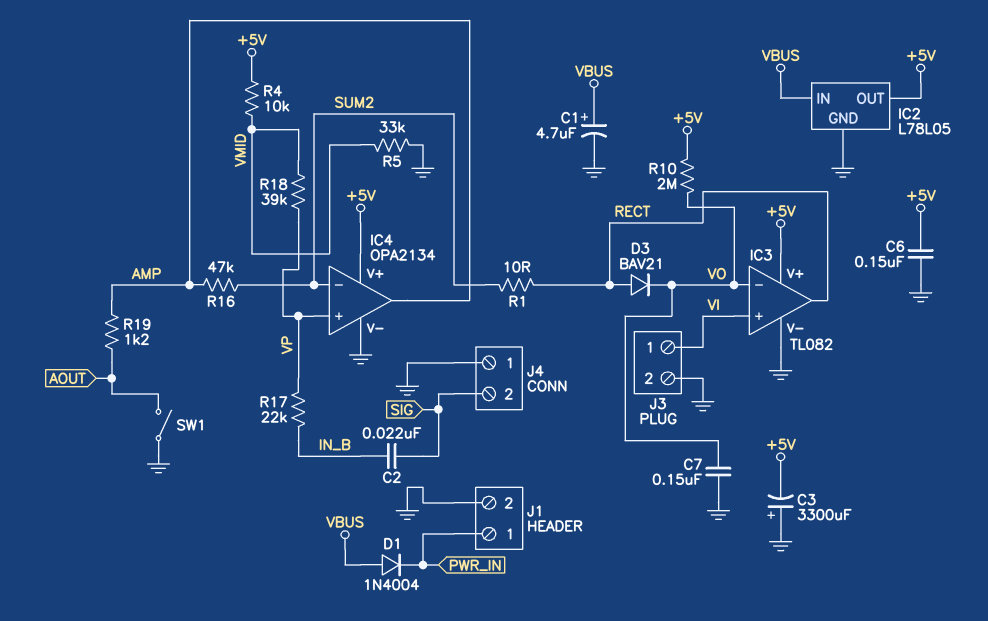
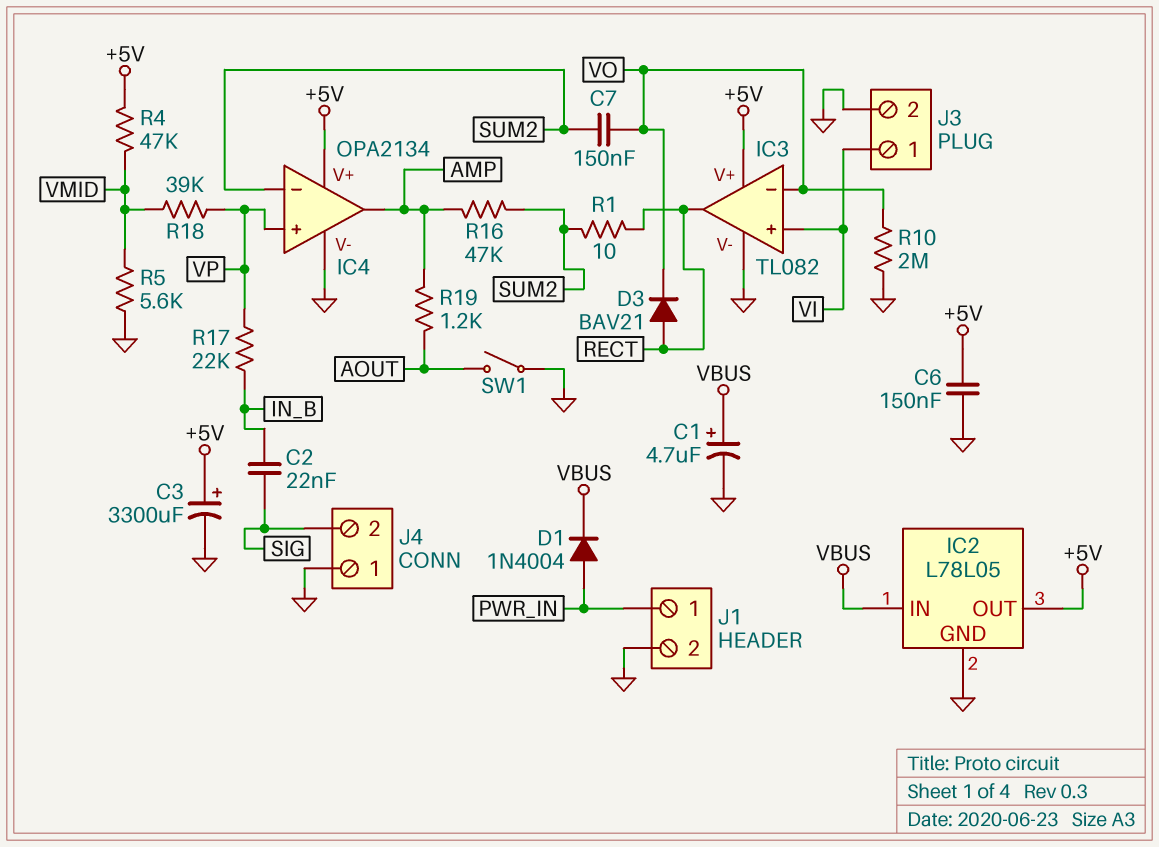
C3: 3300uF (plus GND, minus +5V) -> 3300uF (plus +5V, minus GND)
C7: 150nF (GND, VO) -> 150nF (SUM2, VO)
D1: diode 1N4004 (A VBUS, K PWR_IN) -> diode 1N4004 (A PWR_IN, K VBUS)
R4: 10k (+5V, VMID) -> 47k (+5V, VMID)
R5: 33k (GND, VMID) -> 5.6k (GND, VMID)
R10: 2M (+5V, VO) -> 2M (GND, VO)

